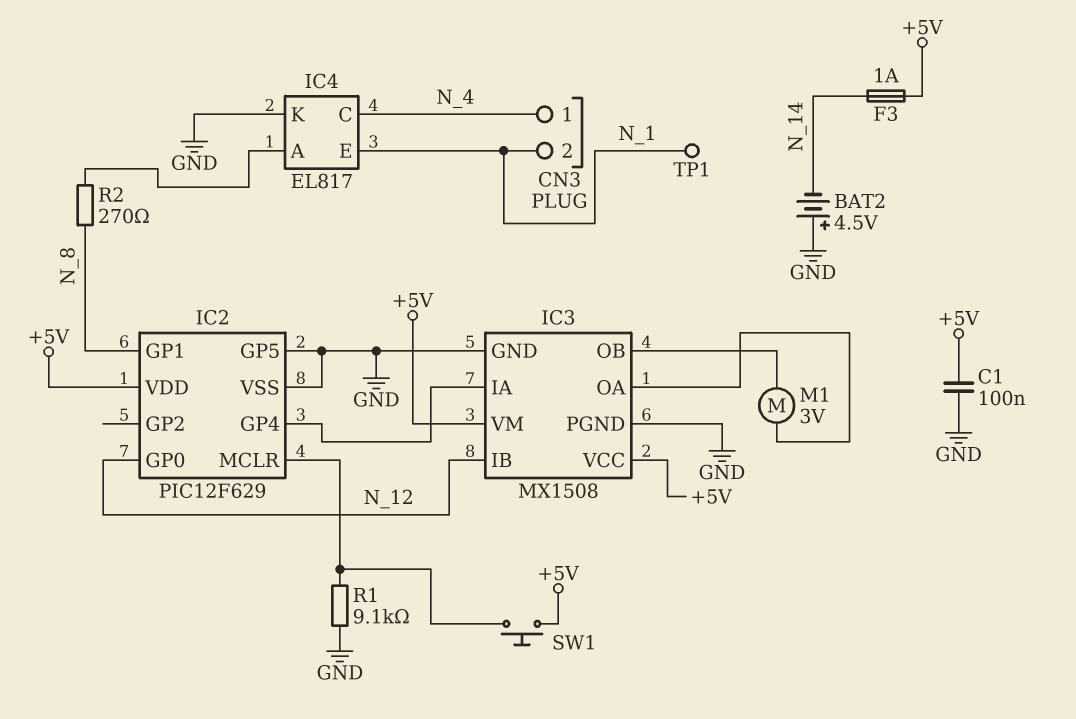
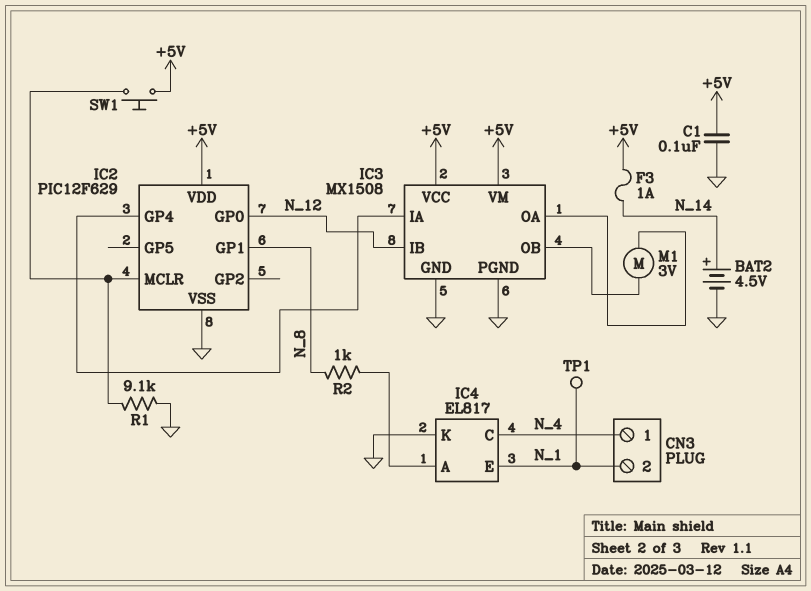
BAT2: 4.5V (plus GND, minus N_14) -> 4.5V (plus N_14, minus GND)
IC2 pin GP5: GND -> none
R2: 270 (IC4/A, N_8) -> 1k (IC4/A, N_8)

